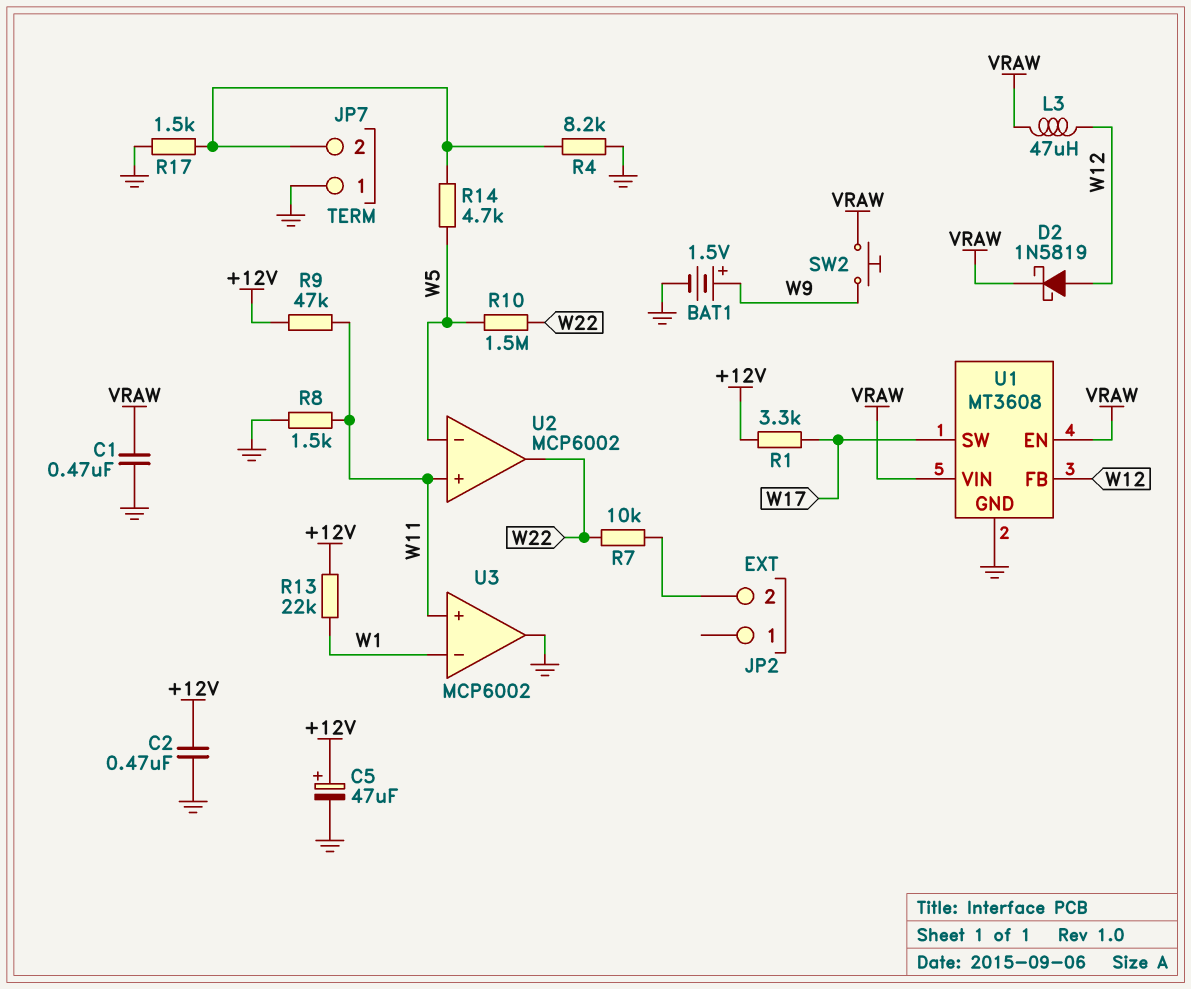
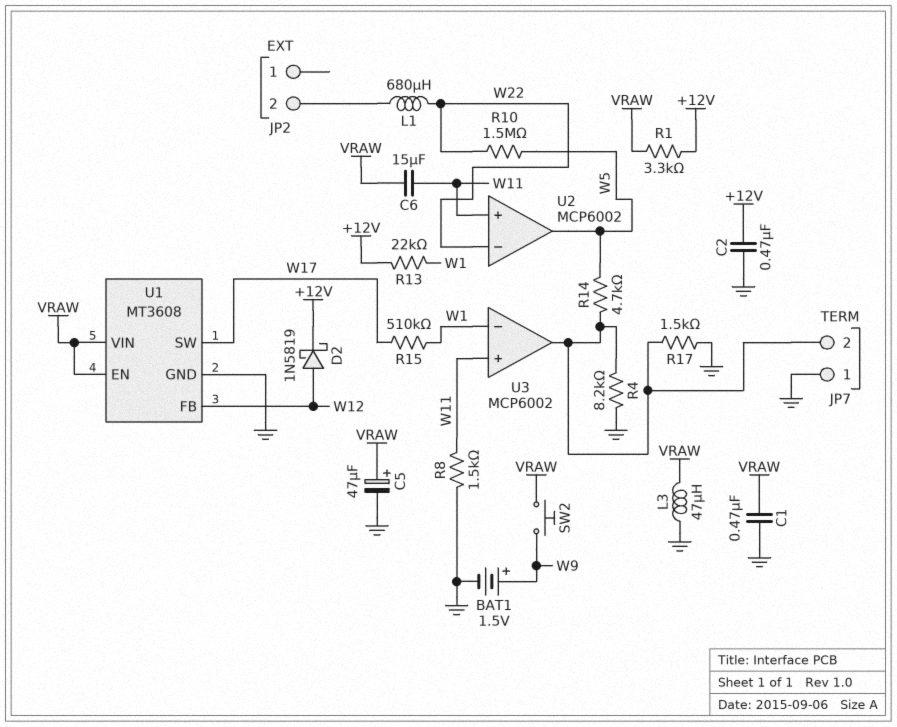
C5: 47uF (plus +12V, minus GND) -> 47uF (plus VRAW, minus GND)
C6: none -> 15uF (VRAW, W11)
D2: schottky 1N5819 (A W12, K VRAW) -> schottky 1N5819 (A W12, K +12V)
L1: none -> 680uH (JP2/2, W22)
L3: 47uH (VRAW, W12) -> 47uH (GND, VRAW)
R1: 3.3k (+12V, W17) -> 3.3k (+12V, VRAW)
R7: 10k (JP2/2, W22) -> none
R9: 47k (+12V, W11) -> none
R15: none -> 510k (W1, W17)
U2 pin in-: W5 -> W22
U2 pin out: W22 -> W5
U3 pin out: GND -> JP7/2

